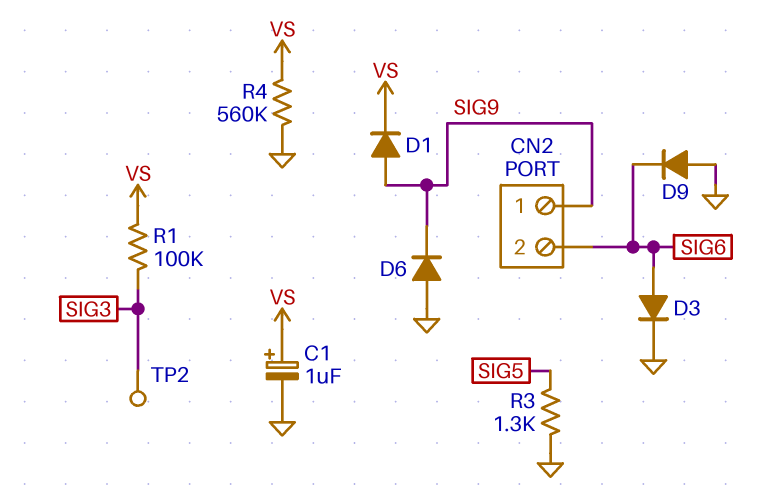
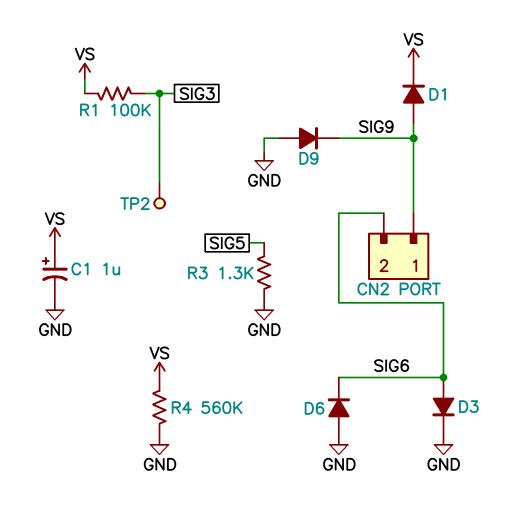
D6: diode (A GND, K SIG9) -> diode (A GND, K SIG6)
D9: diode (A GND, K SIG6) -> diode (A GND, K SIG9)

